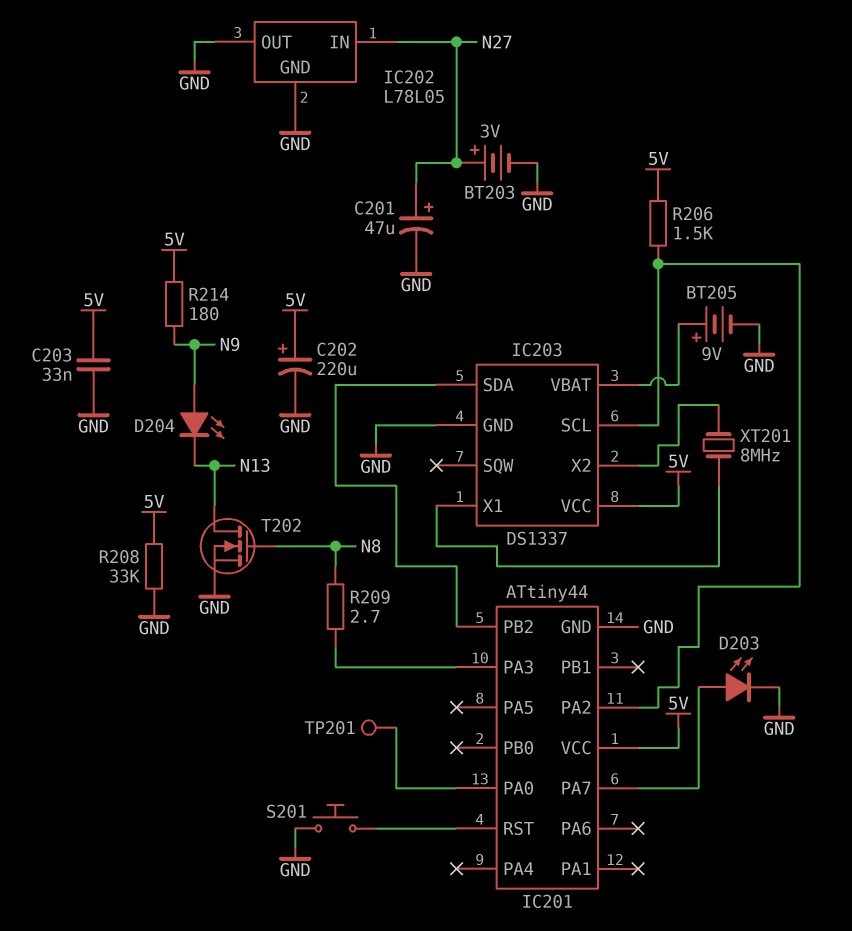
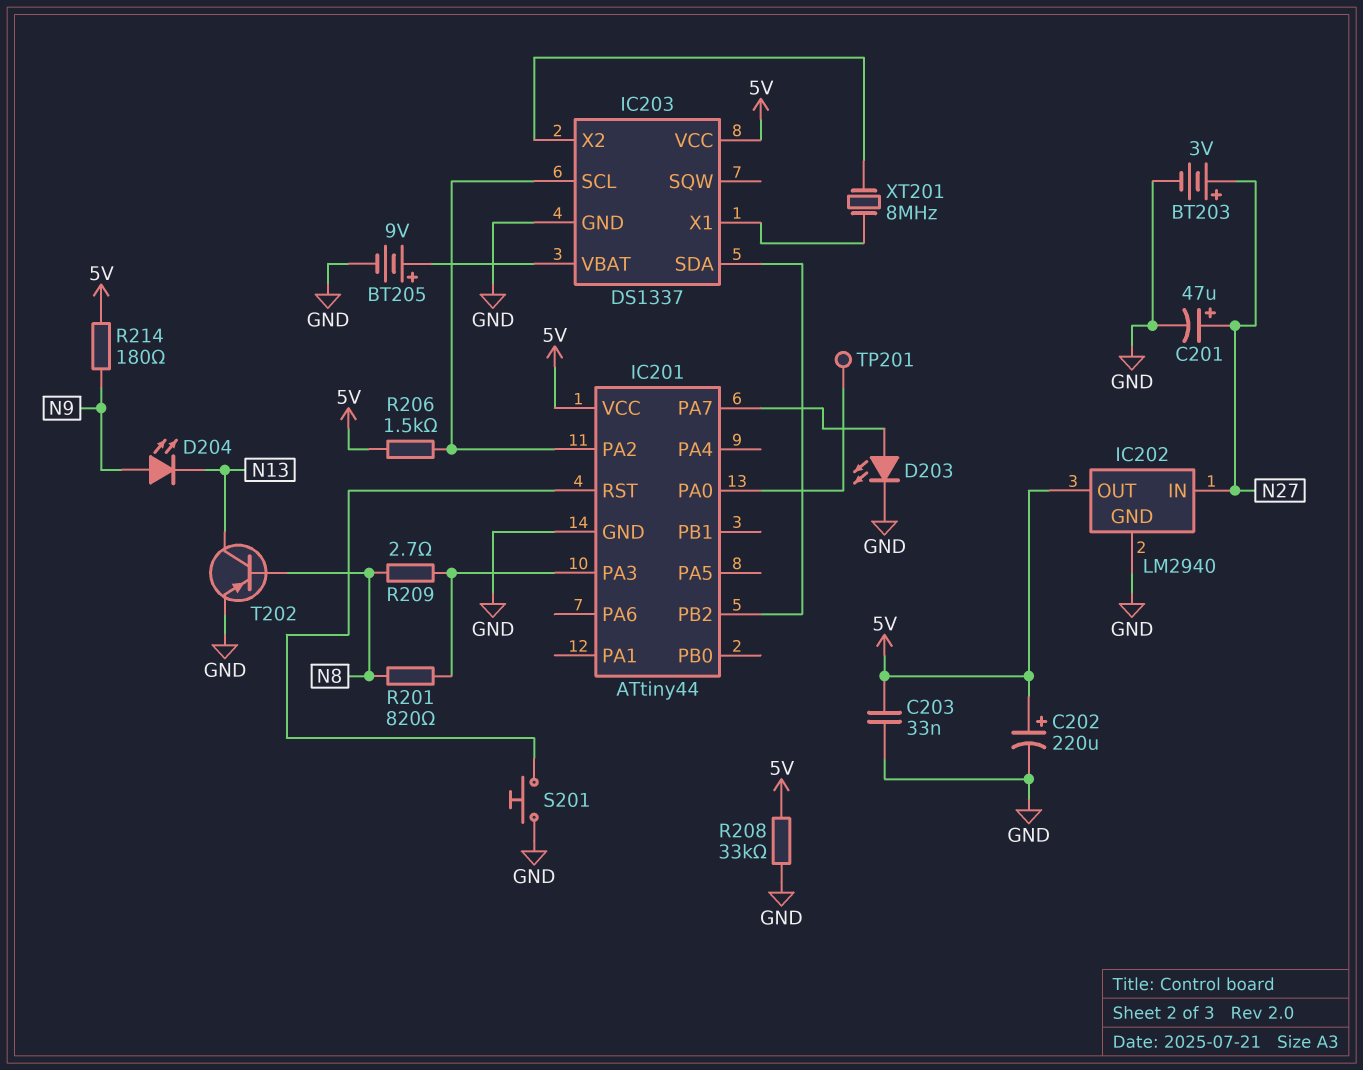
IC202: L78L05 -> LM2940
IC202 pin OUT: GND -> 5V
R201: none -> 820 (IC201/PA3, N8)
T202: NMOS (G N8, D N13, S GND) -> PNP (B N8, C N13, E GND)

